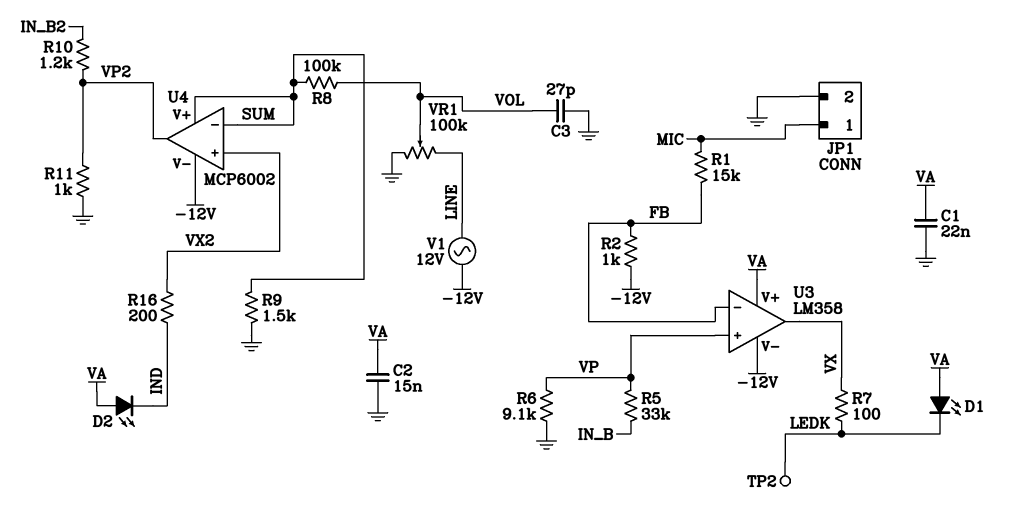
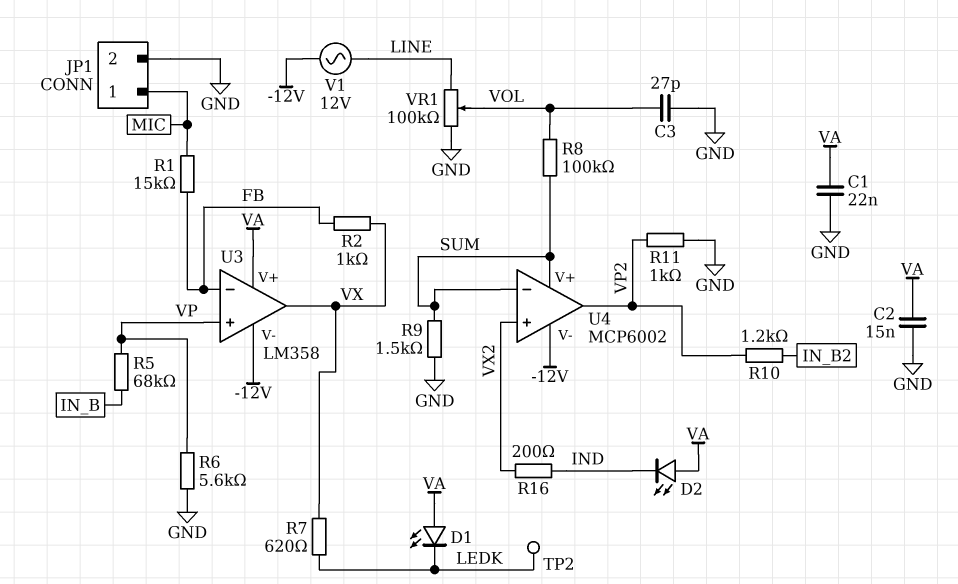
R2: 1k (-12V, FB) -> 1k (FB, VX)
R5: 33k (IN_B, VP) -> 68k (IN_B, VP)
R6: 9.1k (GND, VP) -> 5.6k (GND, VP)
R7: 100 (LEDK, VX) -> 620 (LEDK, VX)

